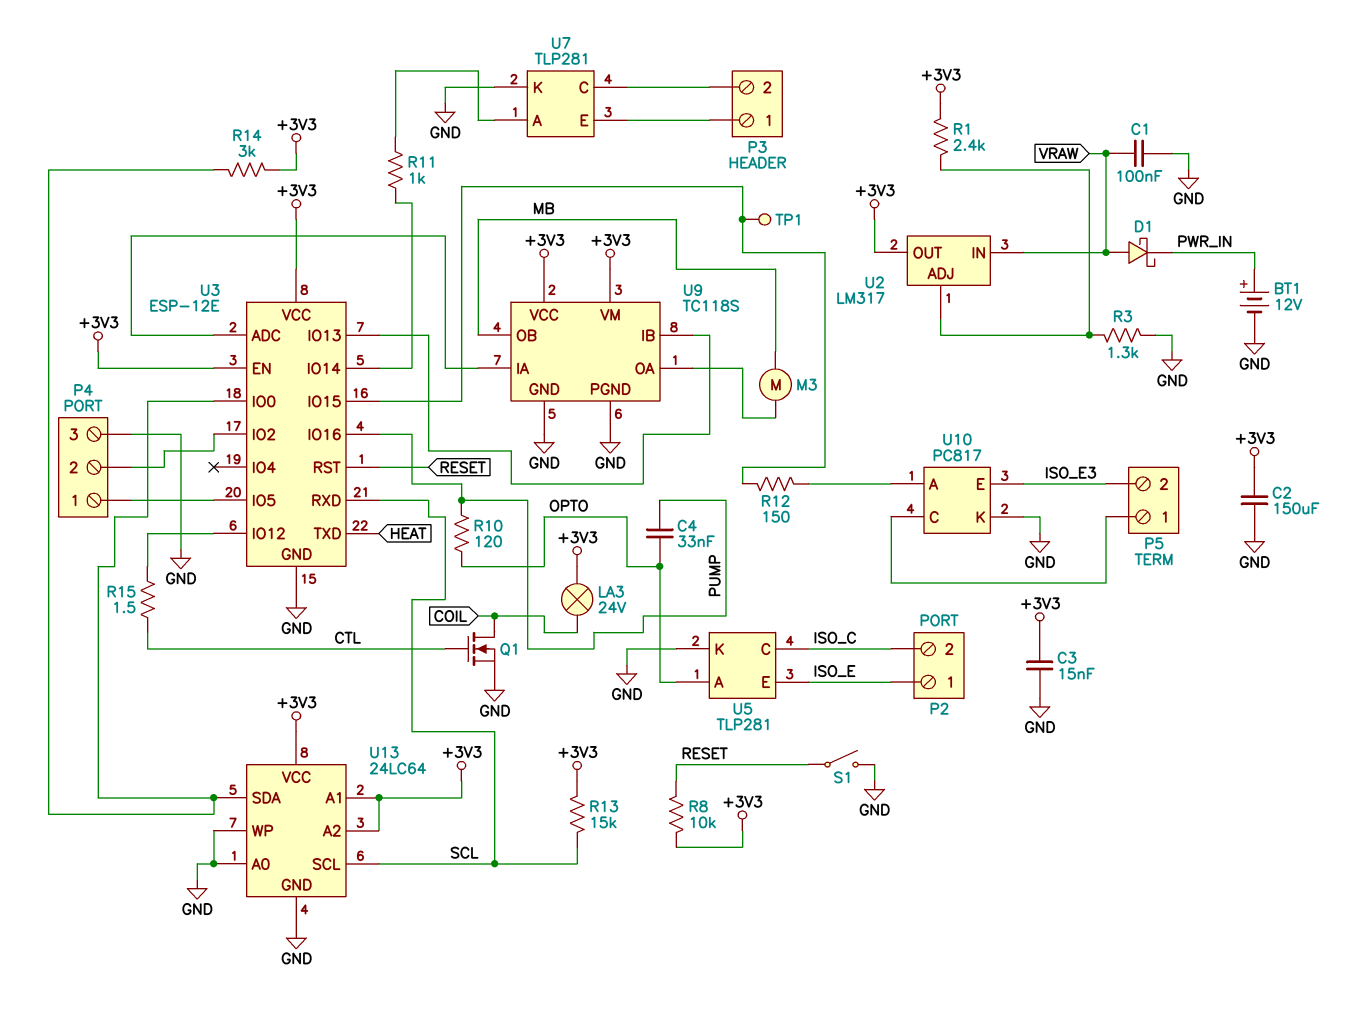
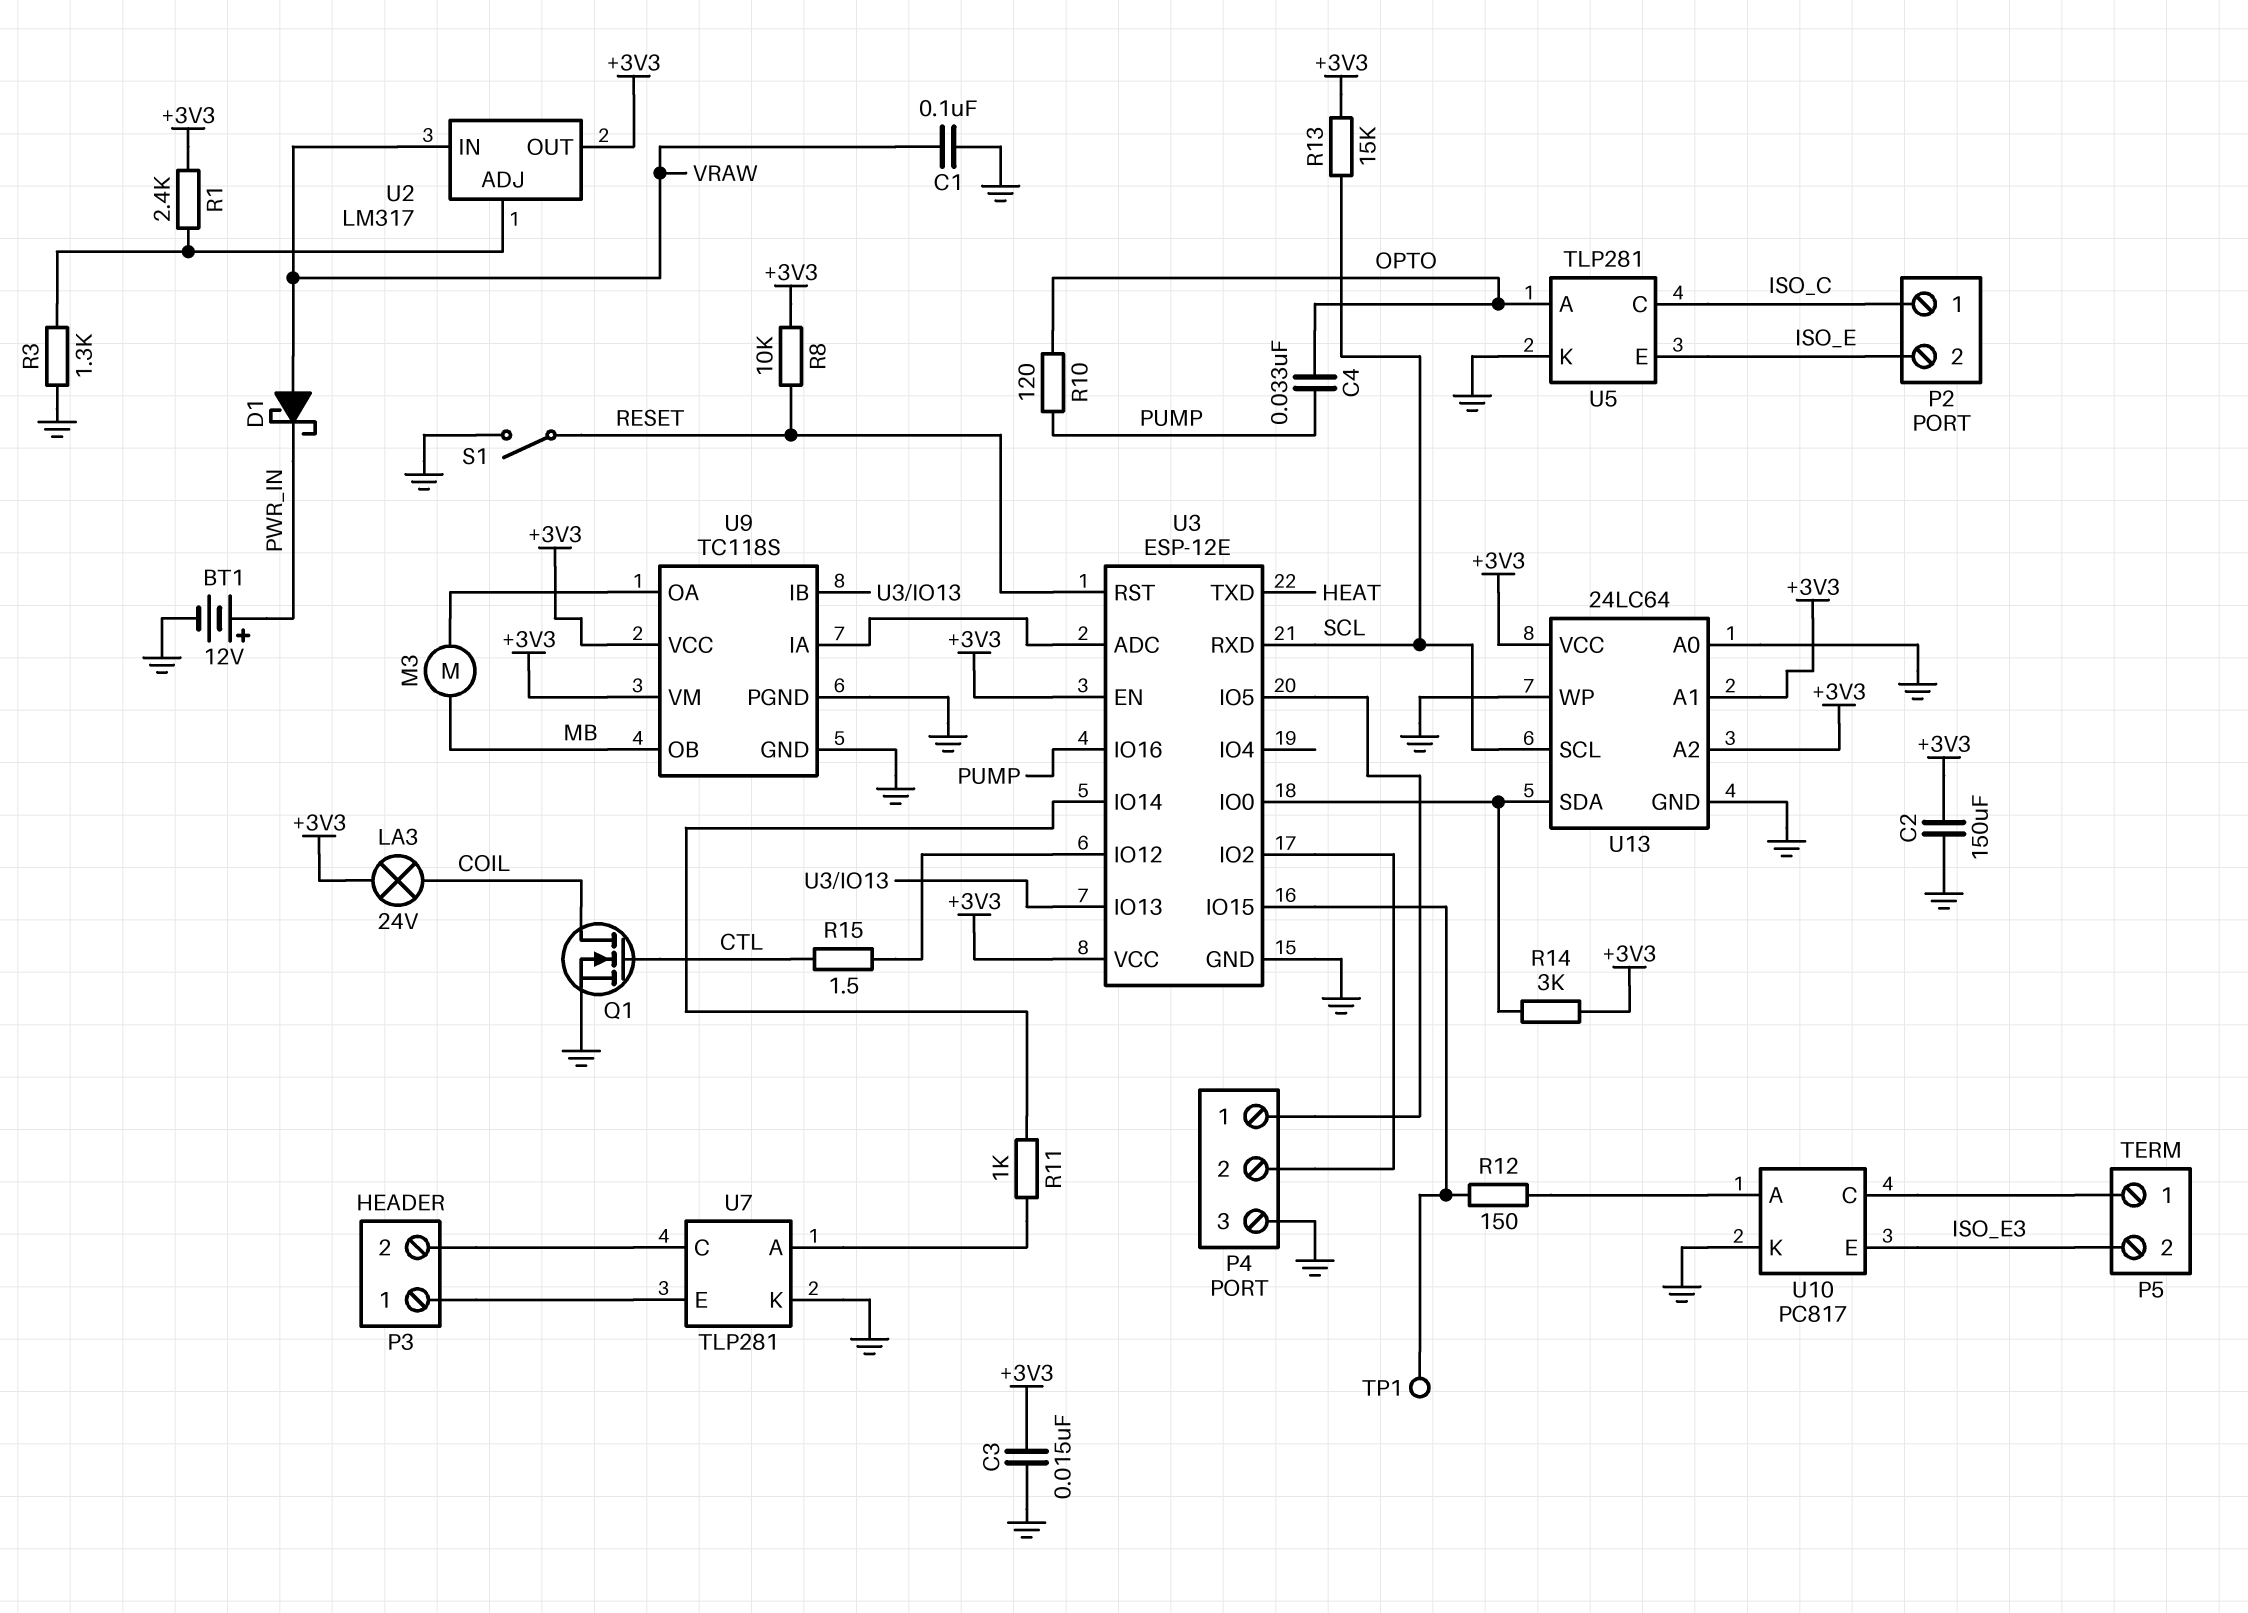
P2 pin 1: ISO_E -> ISO_C
P2 pin 2: ISO_C -> ISO_E

